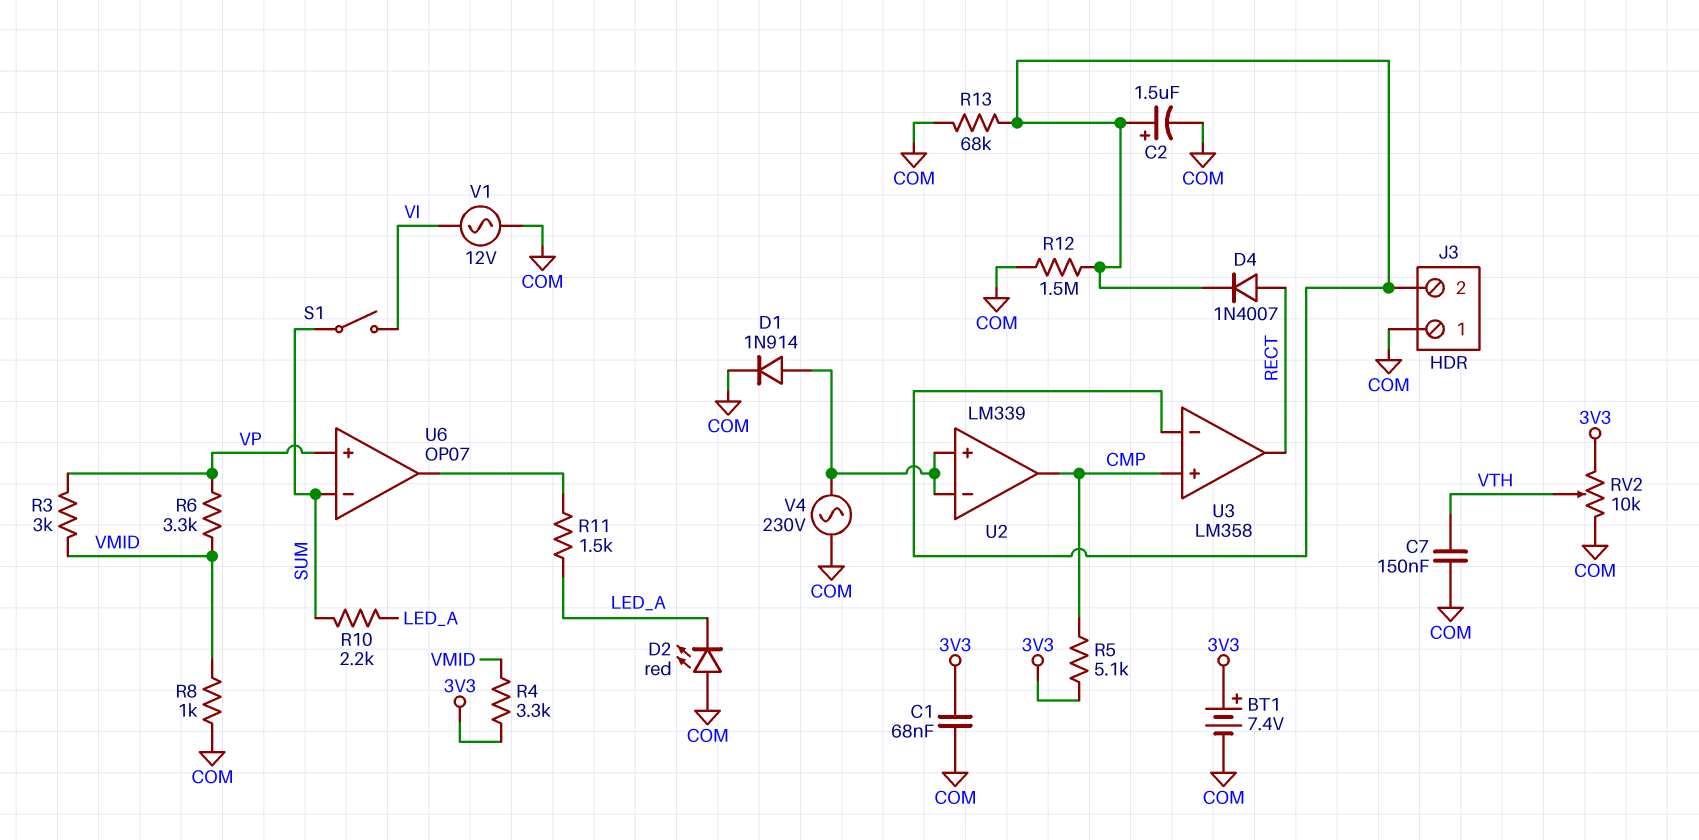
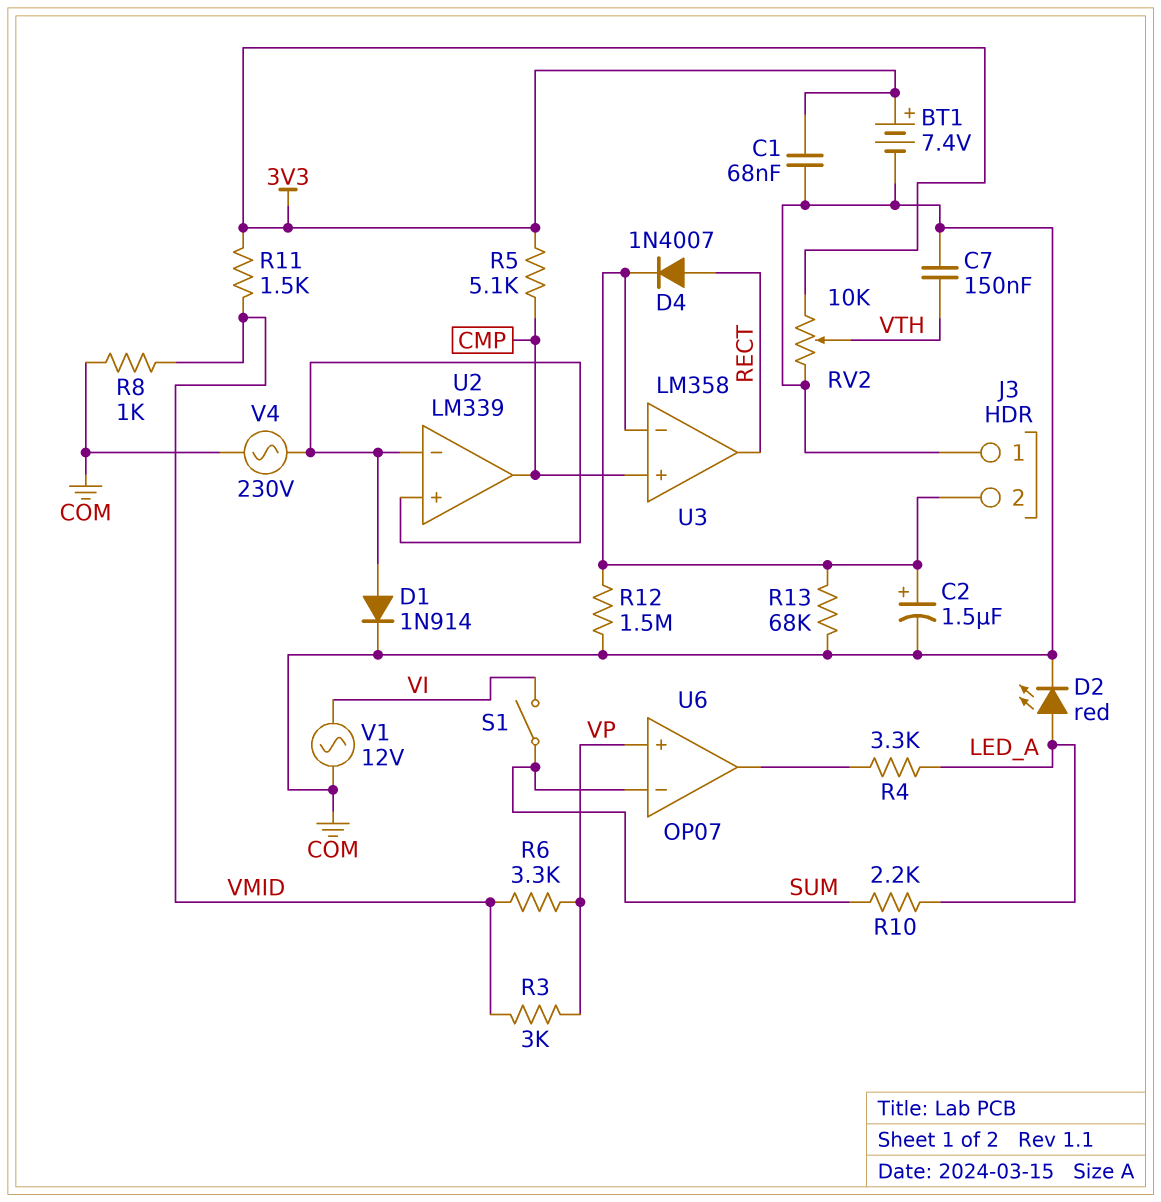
D2: LED red (A COM, K LED_A) -> LED red (A LED_A, K COM)
R4: 3.3k (3V3, VMID) -> 3.3k (LED_A, U6/out)
R11: 1.5k (LED_A, U6/out) -> 1.5k (3V3, VMID)

